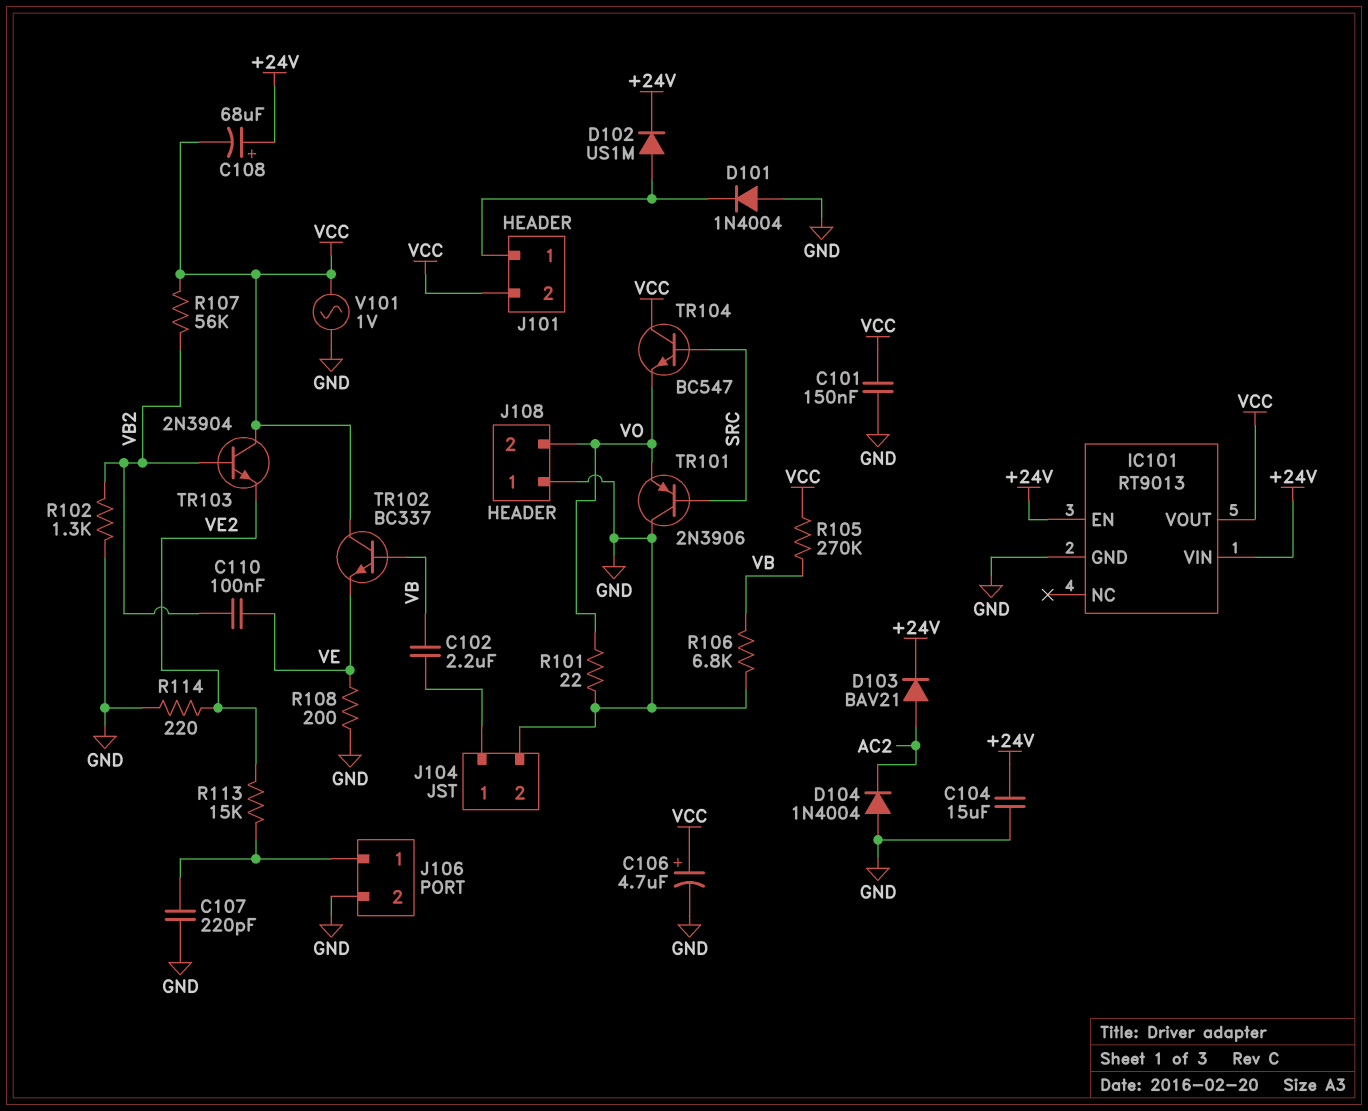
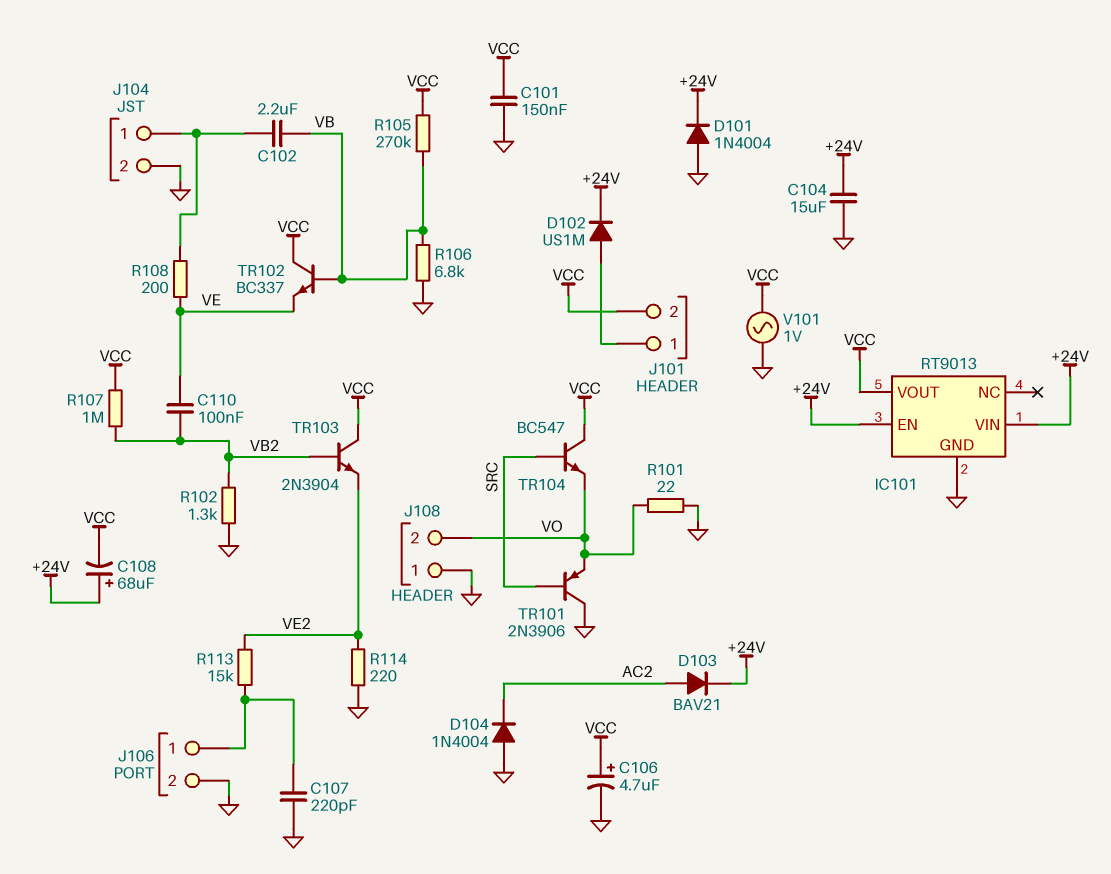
D101: diode 1N4004 (A GND, K J101/1) -> diode 1N4004 (A GND, K +24V)
R107: 56k (VB2, VCC) -> 1M (VB2, VCC)
R108: 200 (GND, VE) -> 200 (J104/1, VE)

